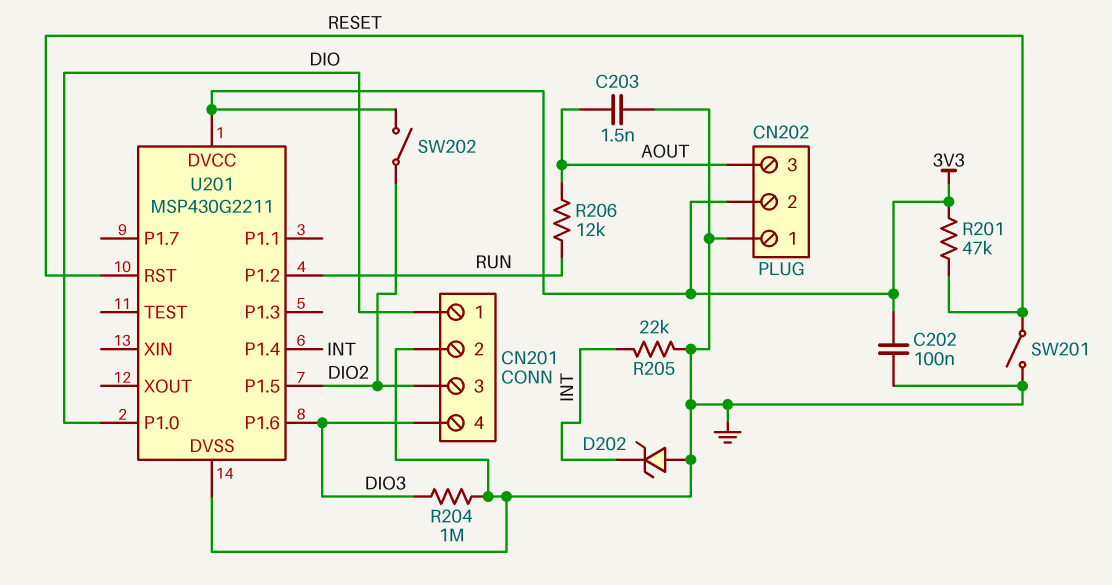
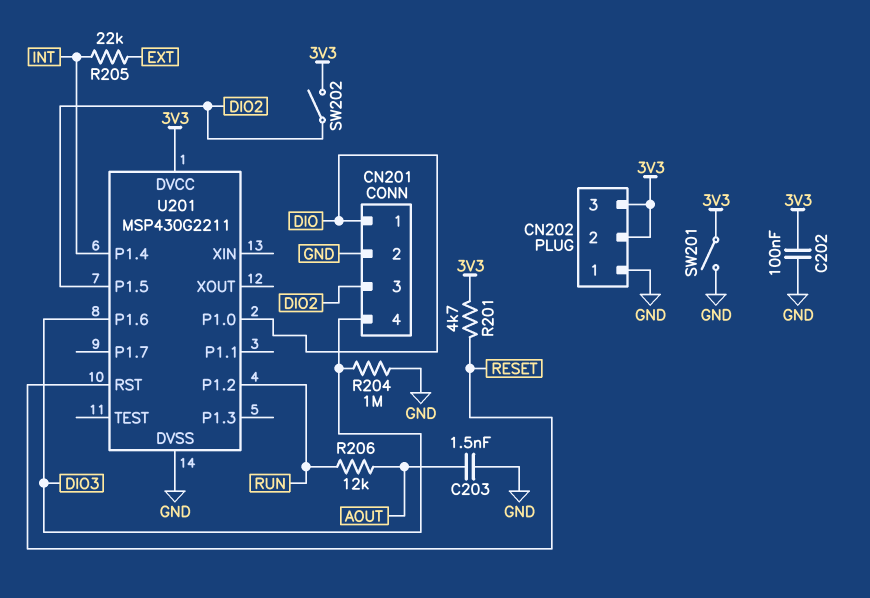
CN202 pin 3: AOUT -> 3V3
D202: zener (A GND, K INT) -> none
R201: 47k (3V3, RESET) -> 4.7k (3V3, RESET)
R205: 22k (GND, INT) -> 22k (EXT, INT)
SW201: switch (GND, RESET) -> switch (3V3, GND)

